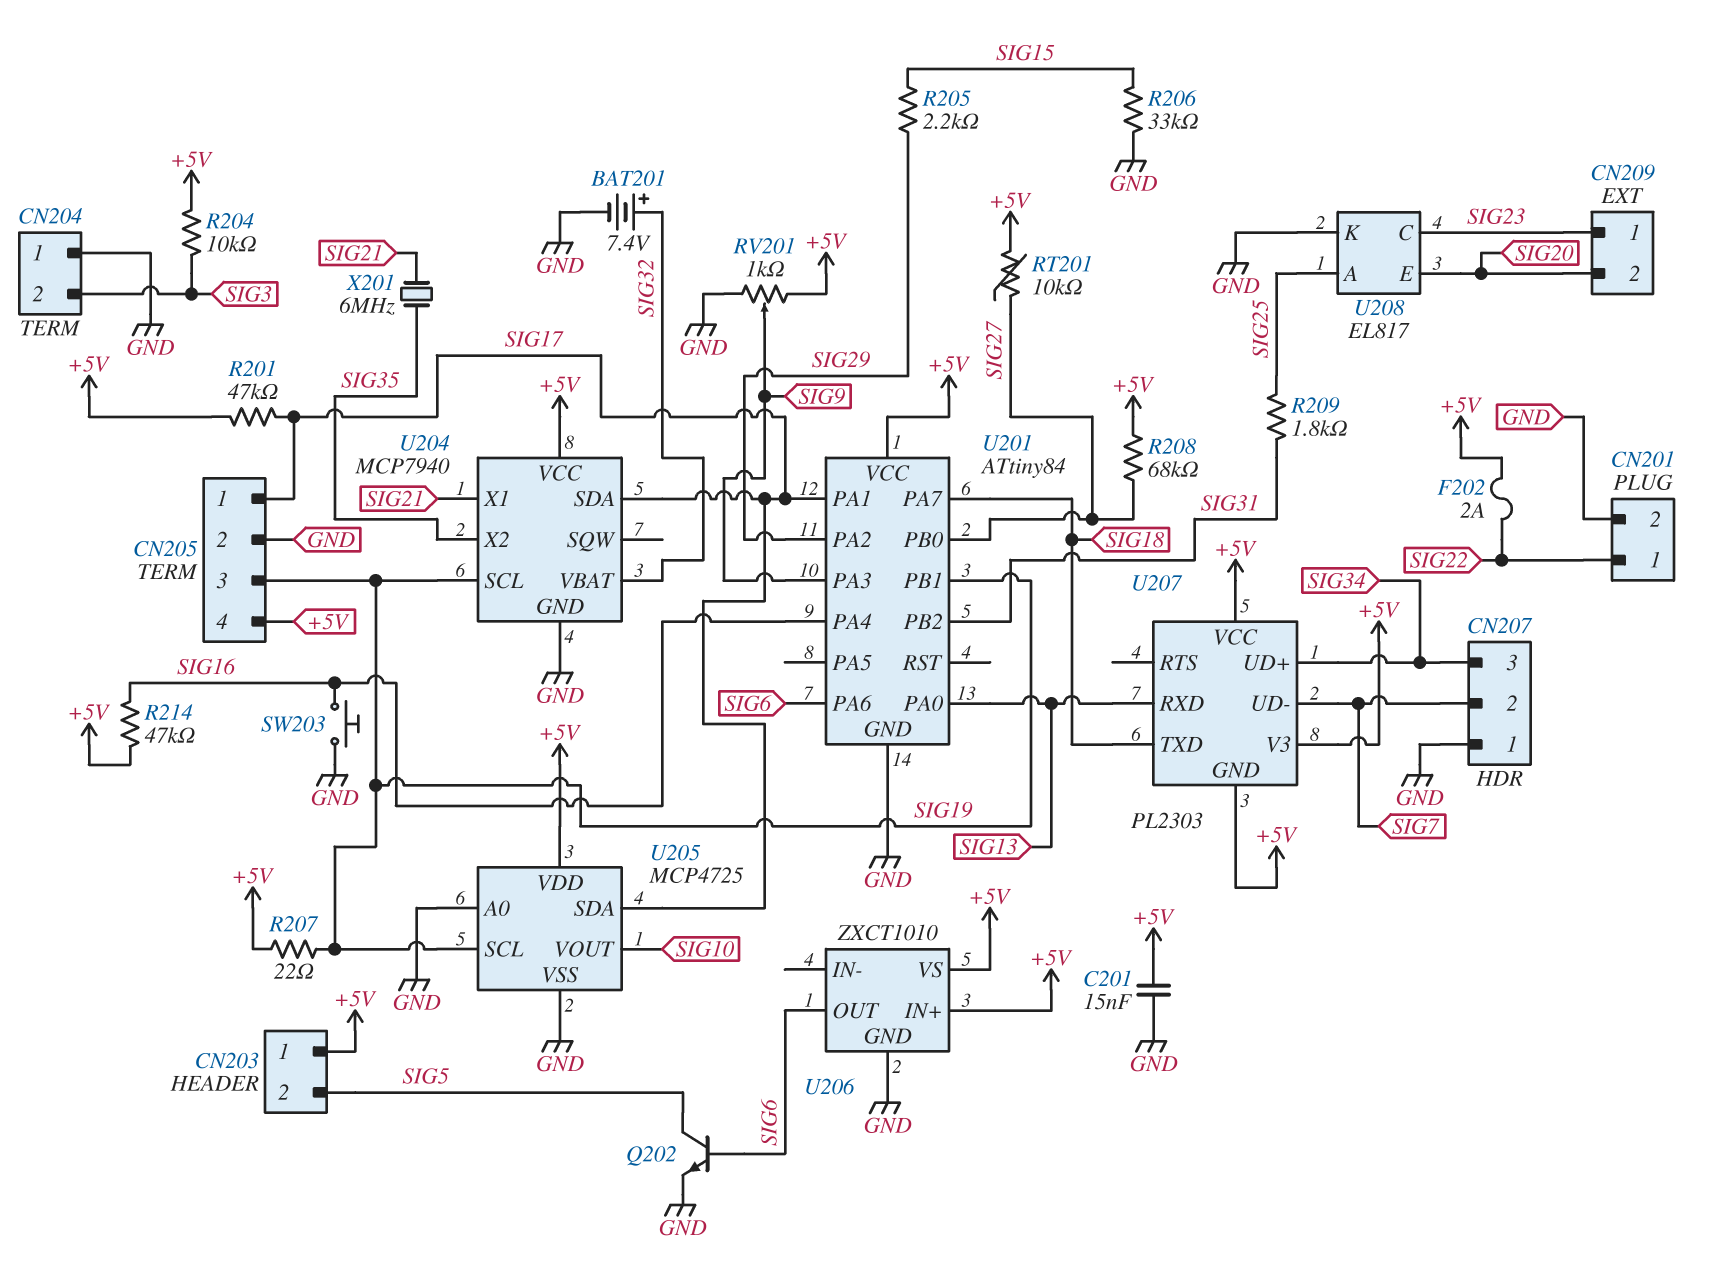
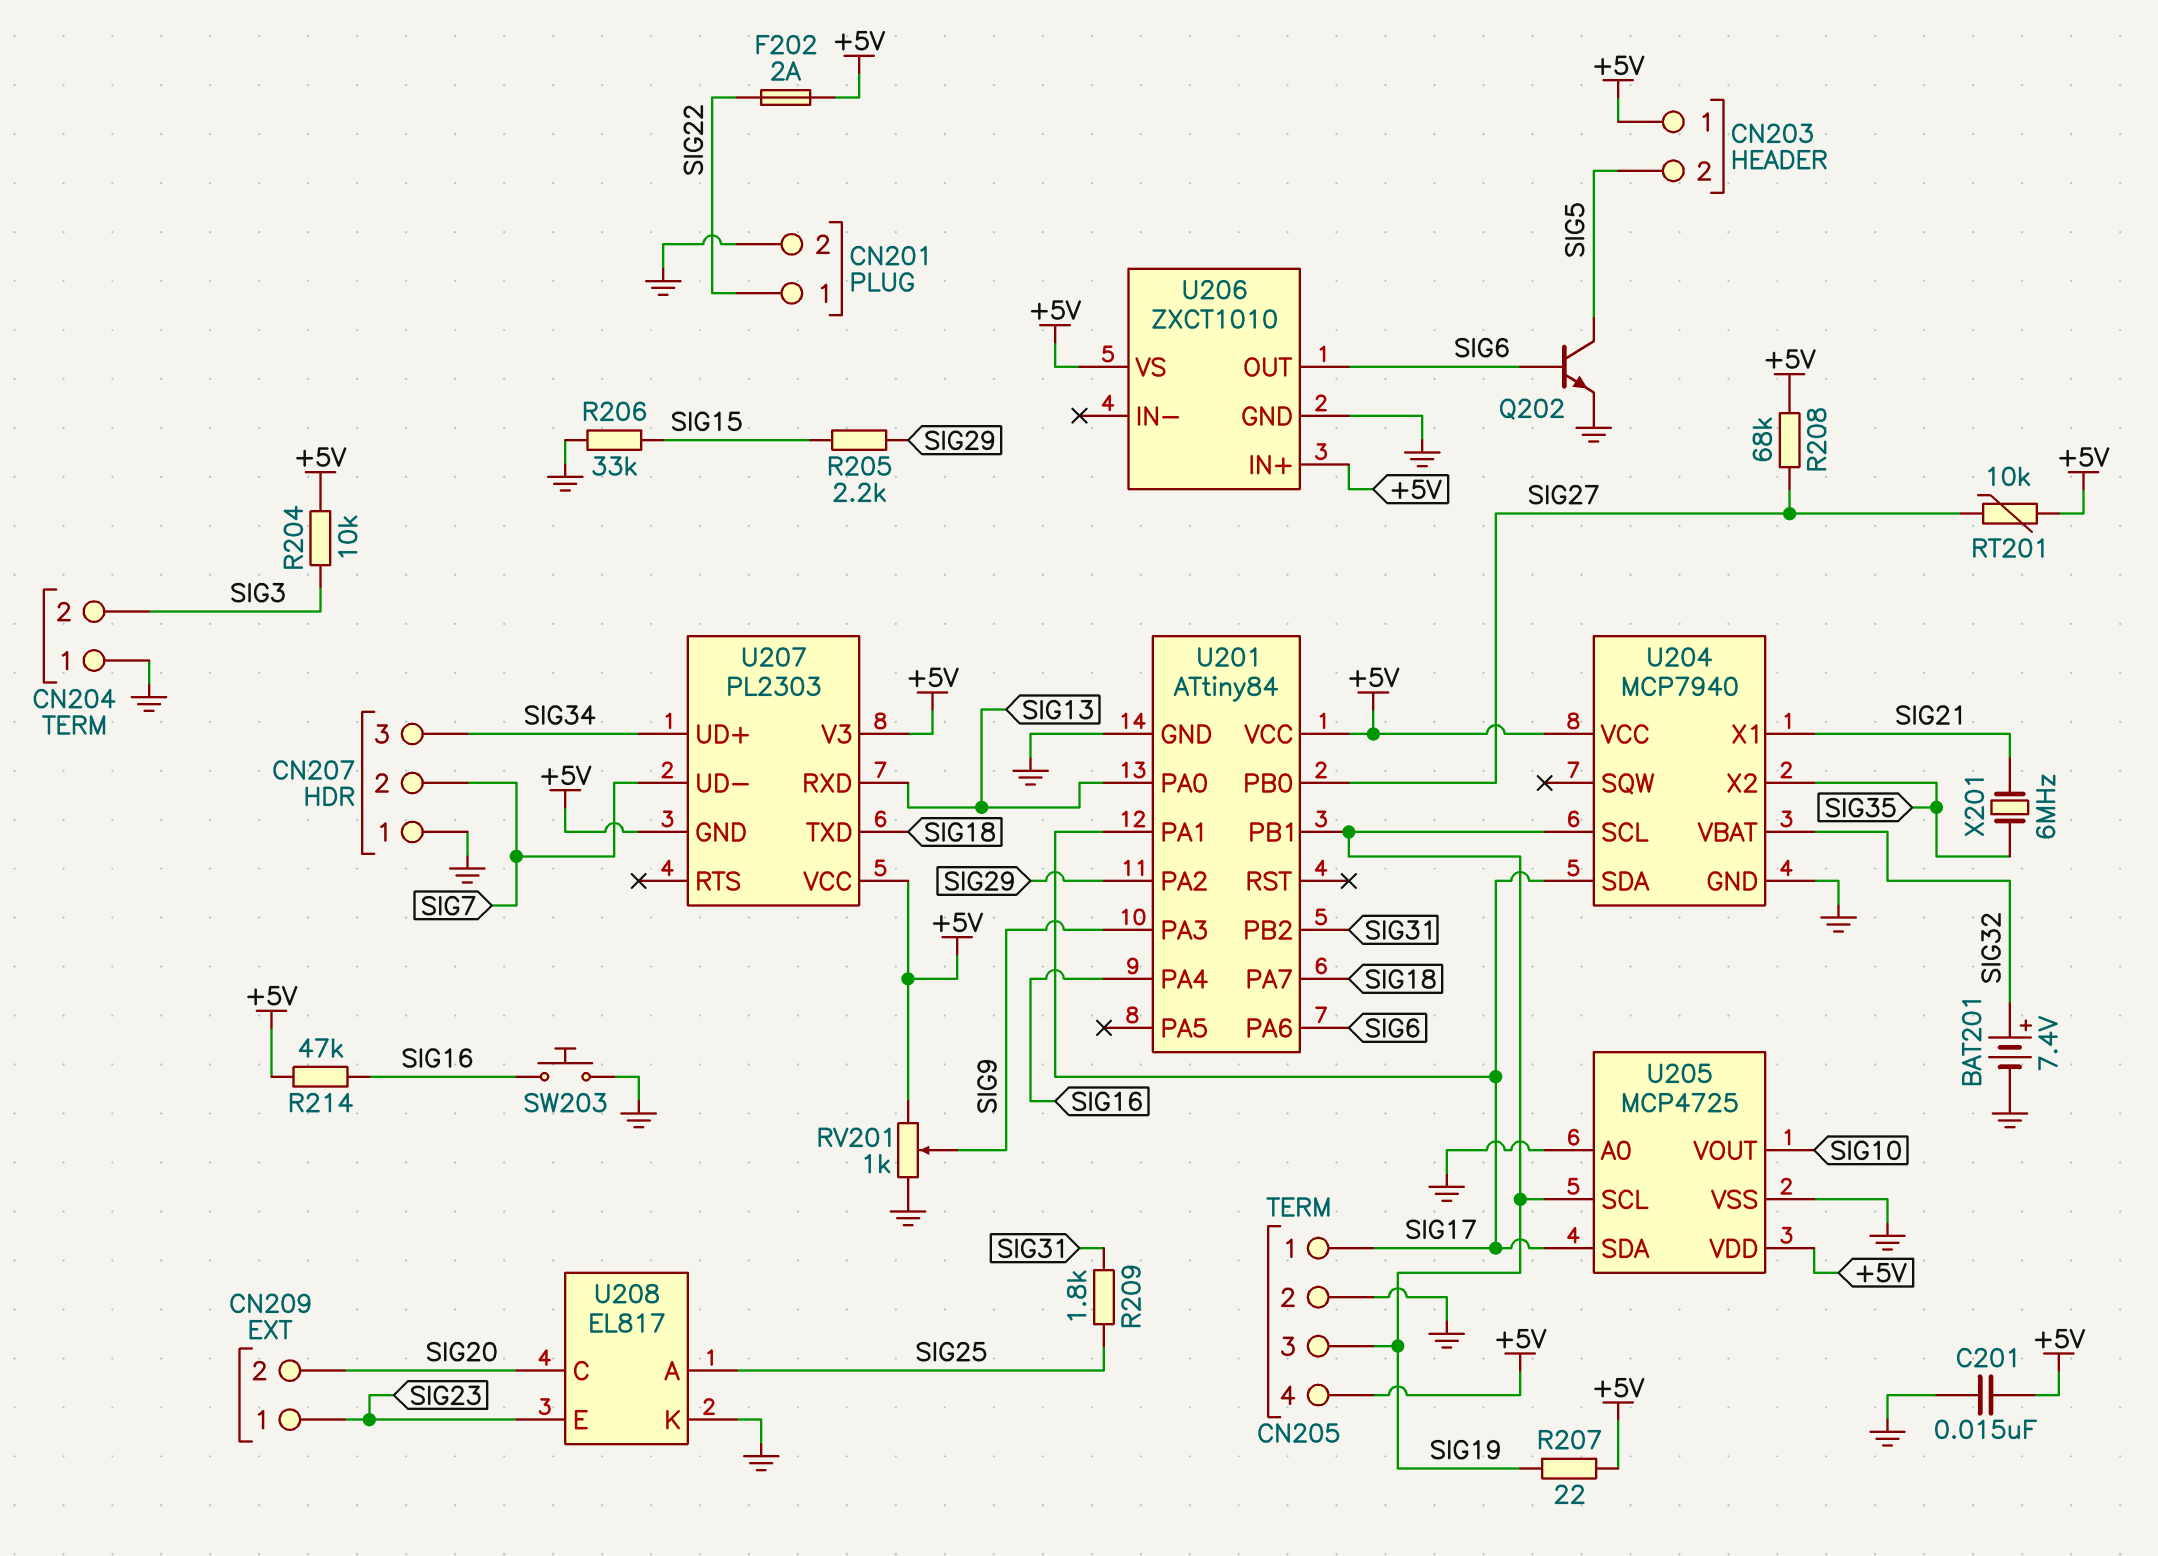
R201: 47k (+5V, SIG17) -> none
U208 pin C: SIG23 -> SIG20
U208 pin E: SIG20 -> SIG23

